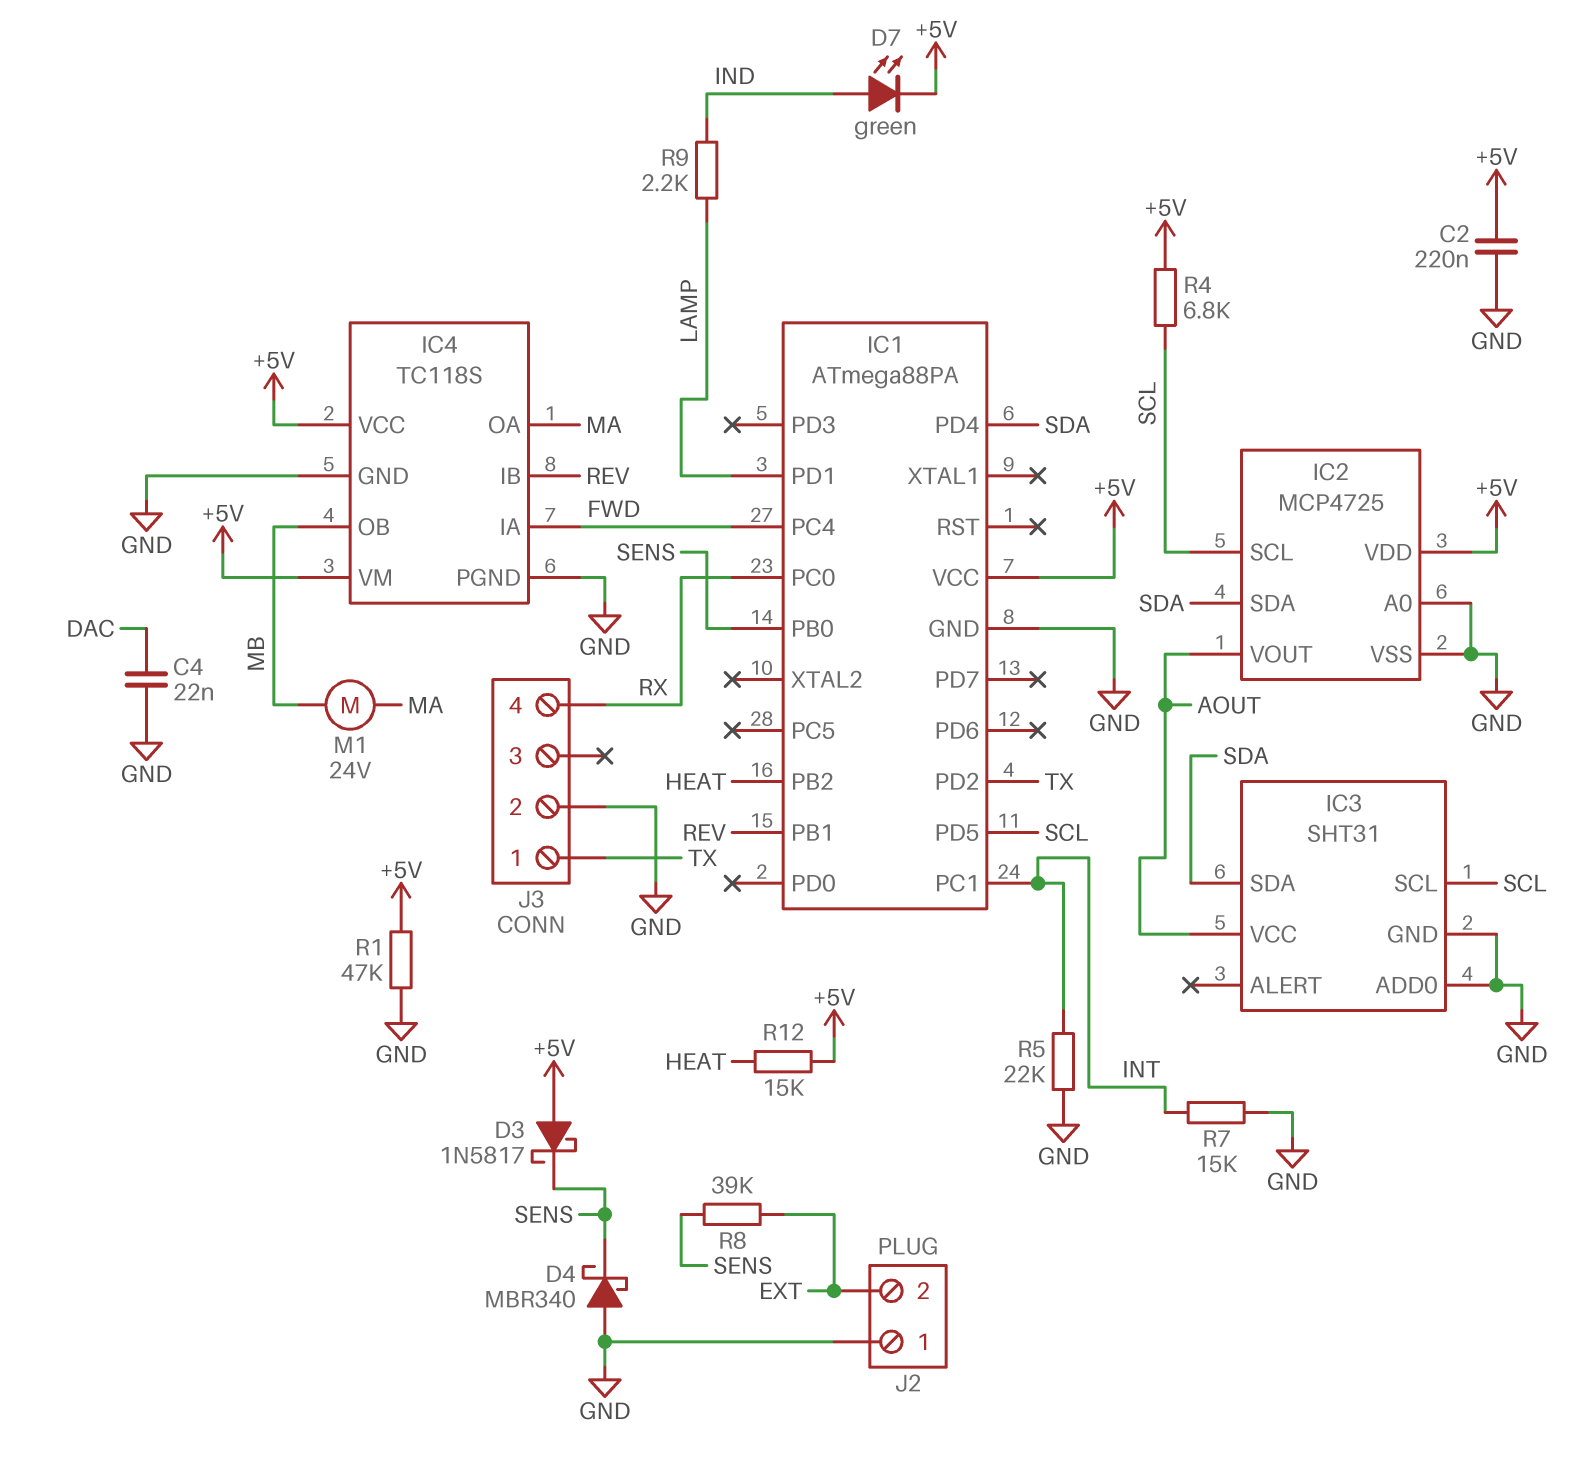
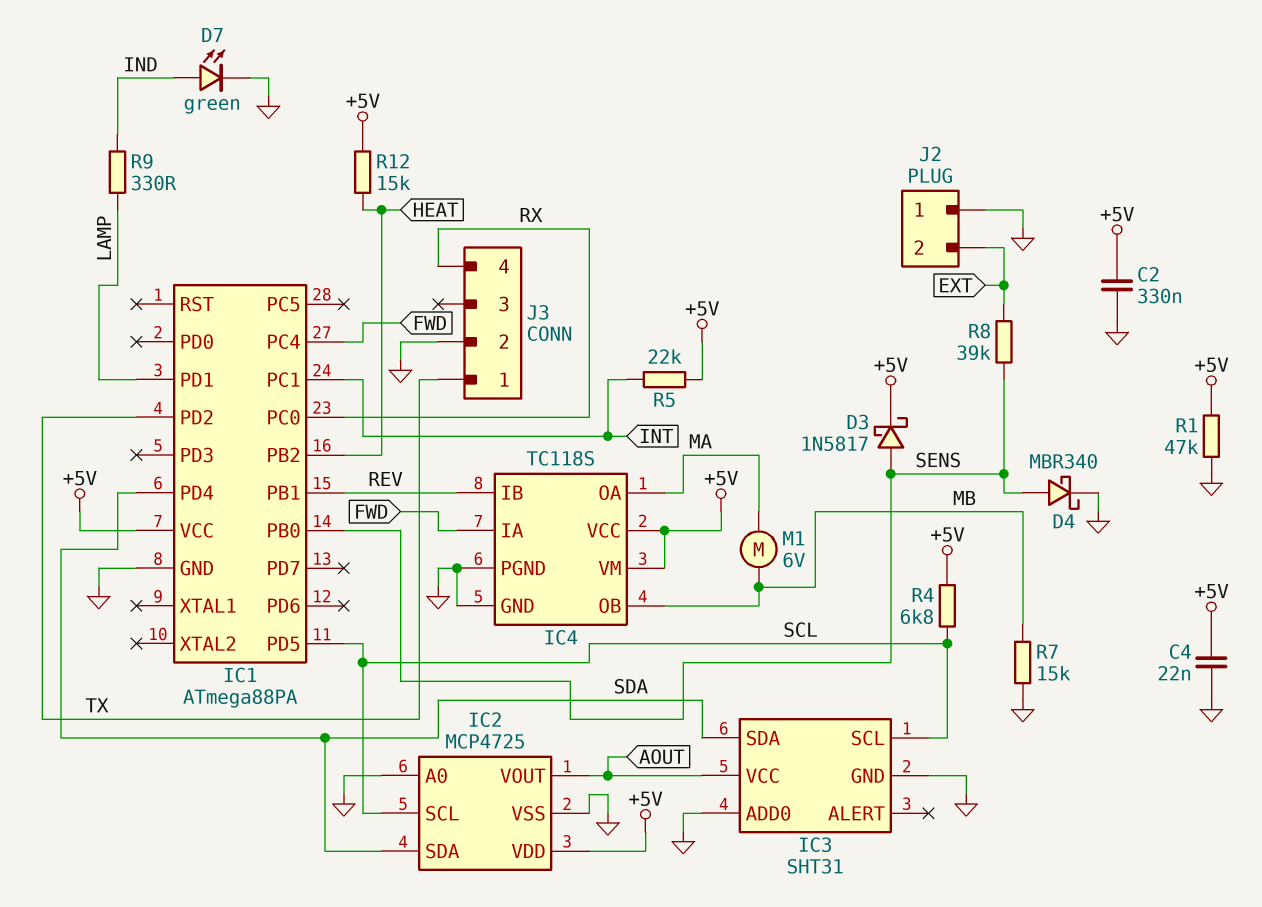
C2: 220nF (+5V, GND) -> 330nF (+5V, GND)
C4: 22nF (DAC, GND) -> 22nF (+5V, GND)
D3: schottky 1N5817 (A +5V, K SENS) -> schottky 1N5817 (A SENS, K +5V)
D4: schottky MBR340 (A GND, K SENS) -> schottky MBR340 (A SENS, K GND)
D7: LED green (A IND, K +5V) -> LED green (A IND, K GND)
M1: motor 24V (MA, MB) -> motor 6V (MA, MB)
R5: 22k (GND, INT) -> 22k (+5V, INT)
R7: 15k (GND, INT) -> 15k (GND, MB)
R9: 2.2k (IND, LAMP) -> 330 (IND, LAMP)

